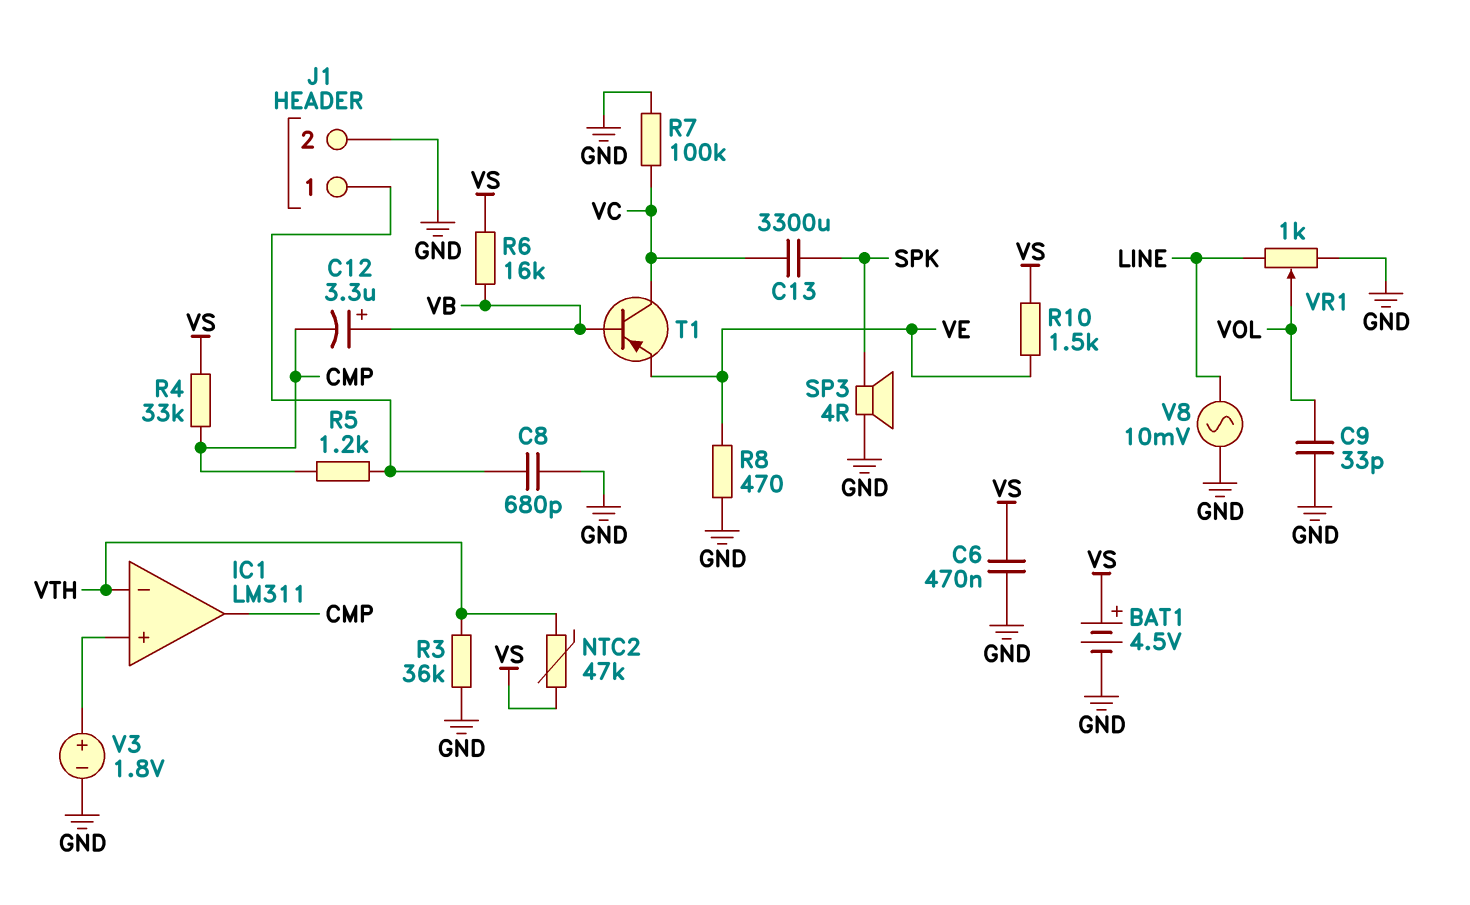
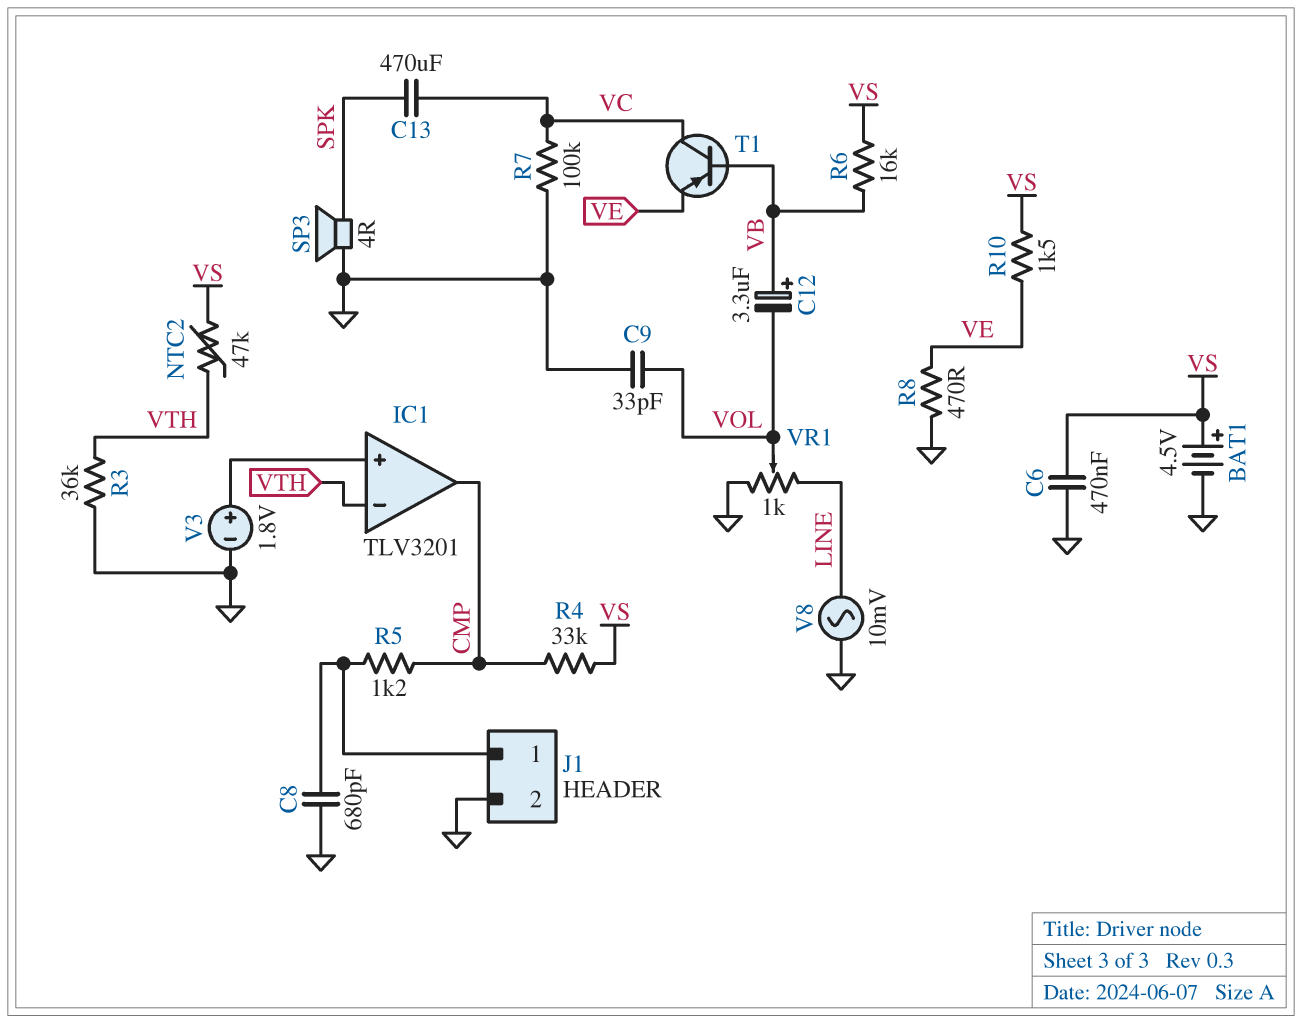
C12: 3.3uF (plus VB, minus CMP) -> 3.3uF (plus VB, minus VOL)
C13: 3300uF (SPK, VC) -> 470uF (SPK, VC)
IC1: LM311 -> TLV3201

